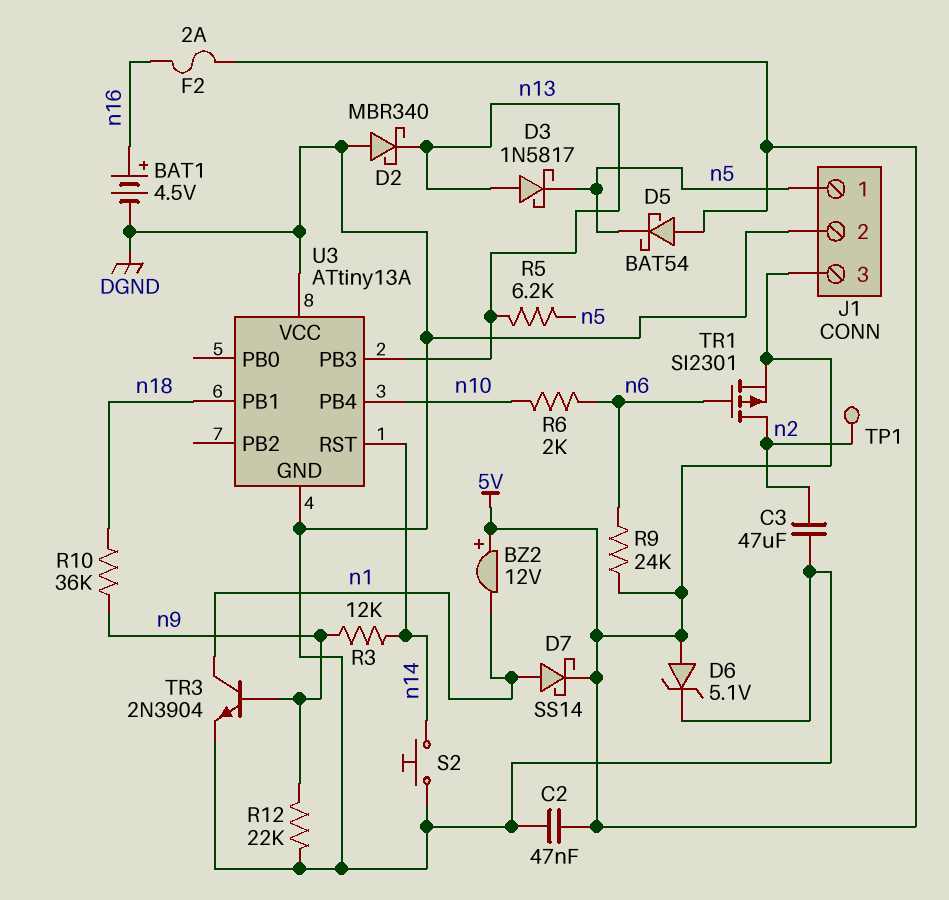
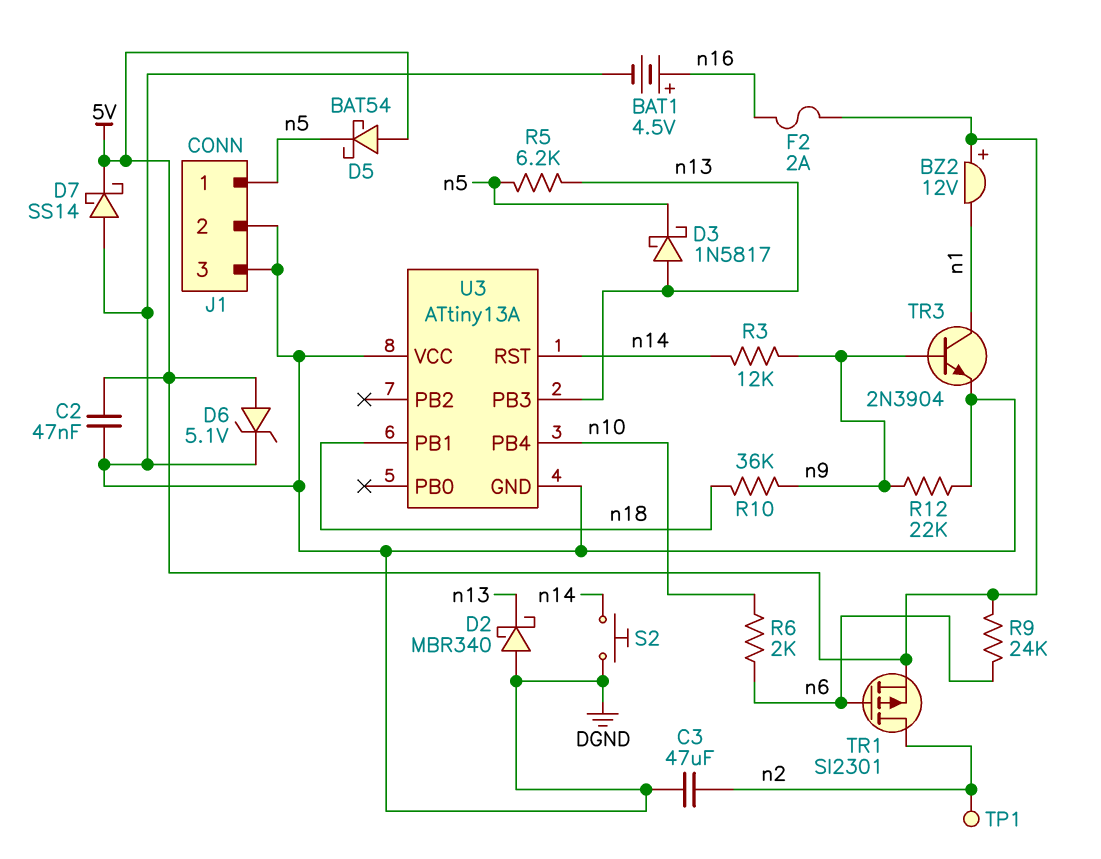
D7: schottky SS14 (A n1, K 5V) -> schottky SS14 (A DGND, K 5V)
J1 pin 3: 5V -> DGND

